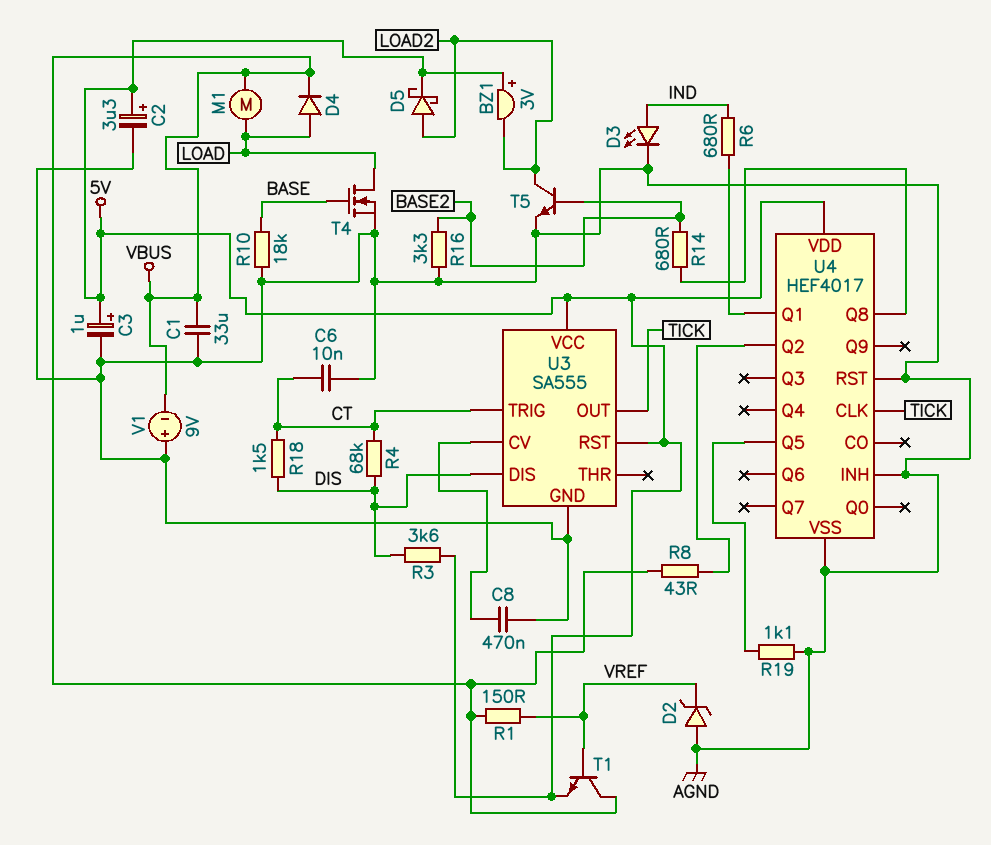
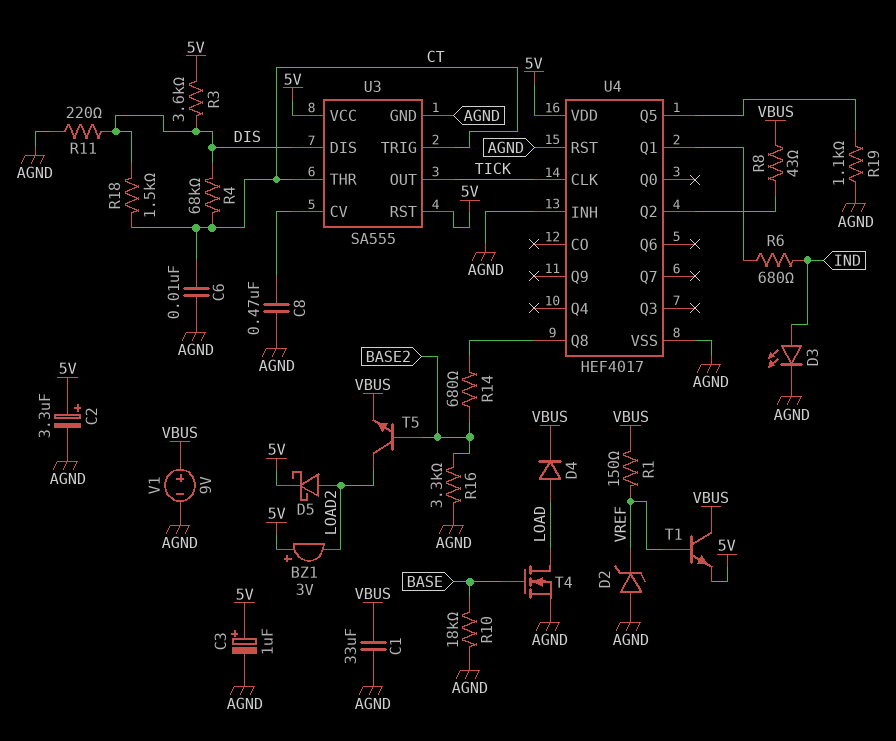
M1: motor (LOAD, VBUS) -> none
R11: none -> 220 (AGND, DIS)
T5: NPN (B BASE2, C LOAD2, E AGND) -> NPN (B BASE2, C LOAD2, E VBUS)
U3 pin THR: none -> CT
V1: 9V (plus AGND, minus VBUS) -> 9V (plus VBUS, minus AGND)

